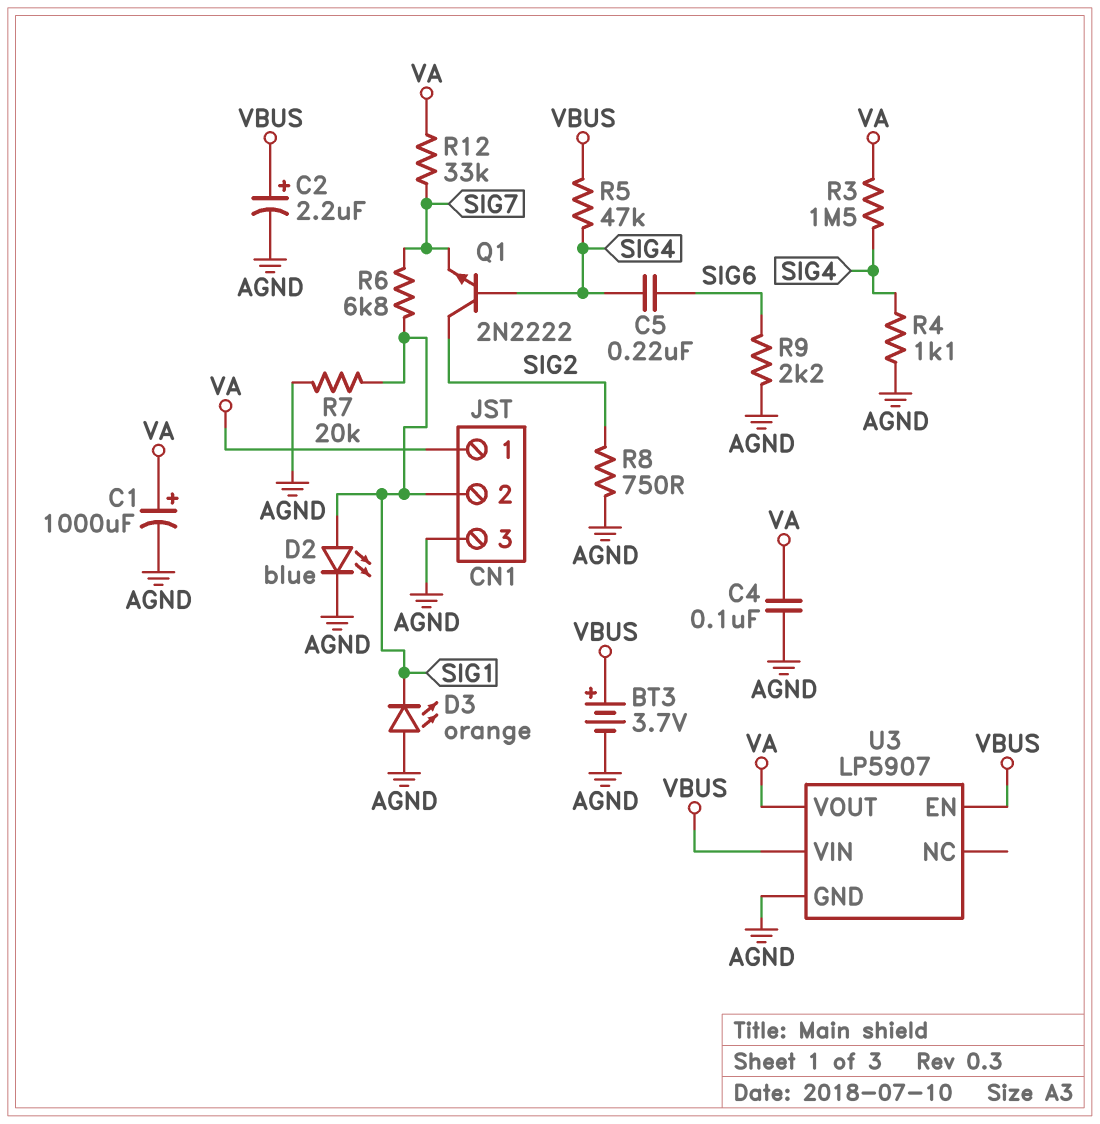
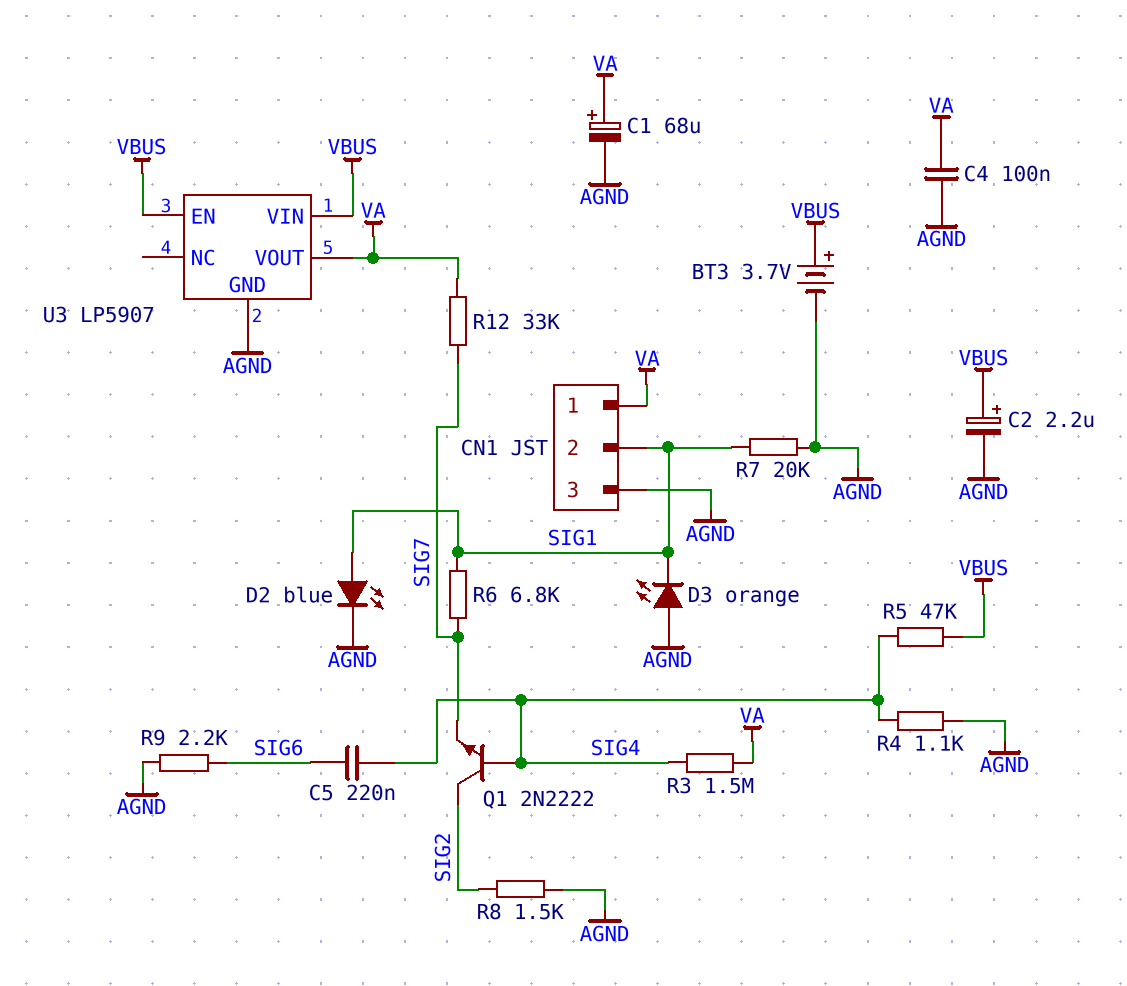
C1: 1000uF (plus VA, minus AGND) -> 68uF (plus VA, minus AGND)
R8: 750 (AGND, SIG2) -> 1.5k (AGND, SIG2)

